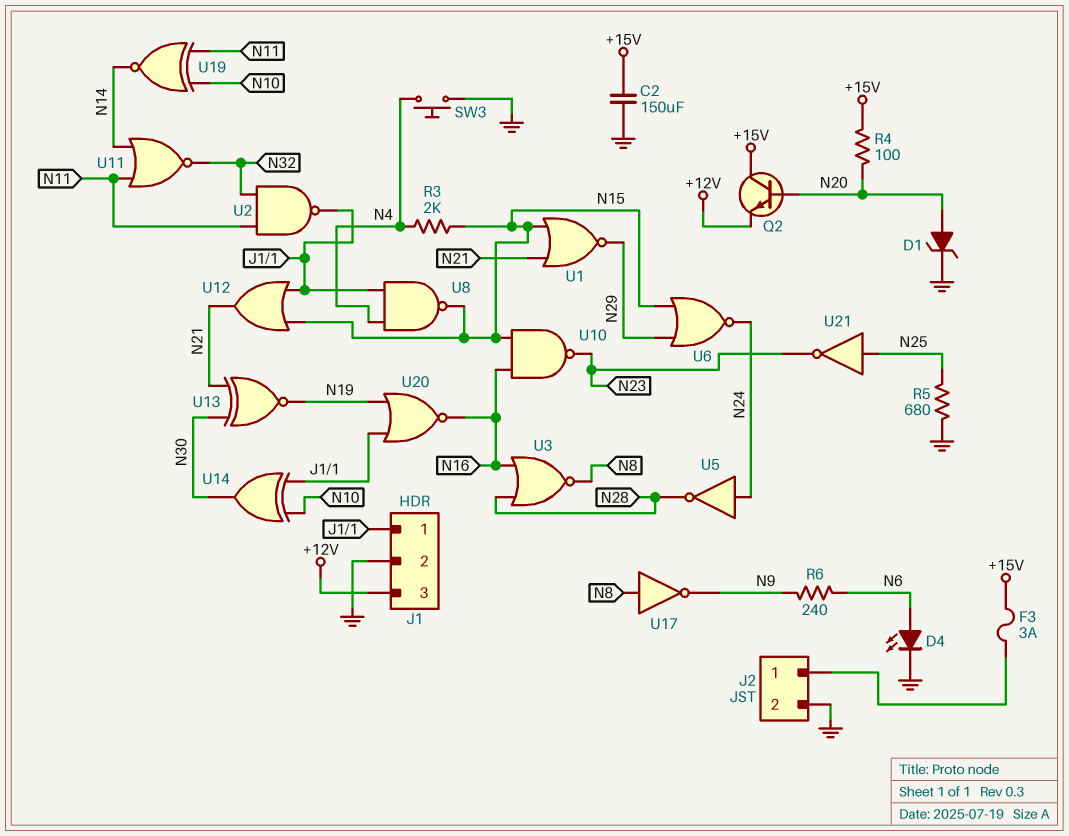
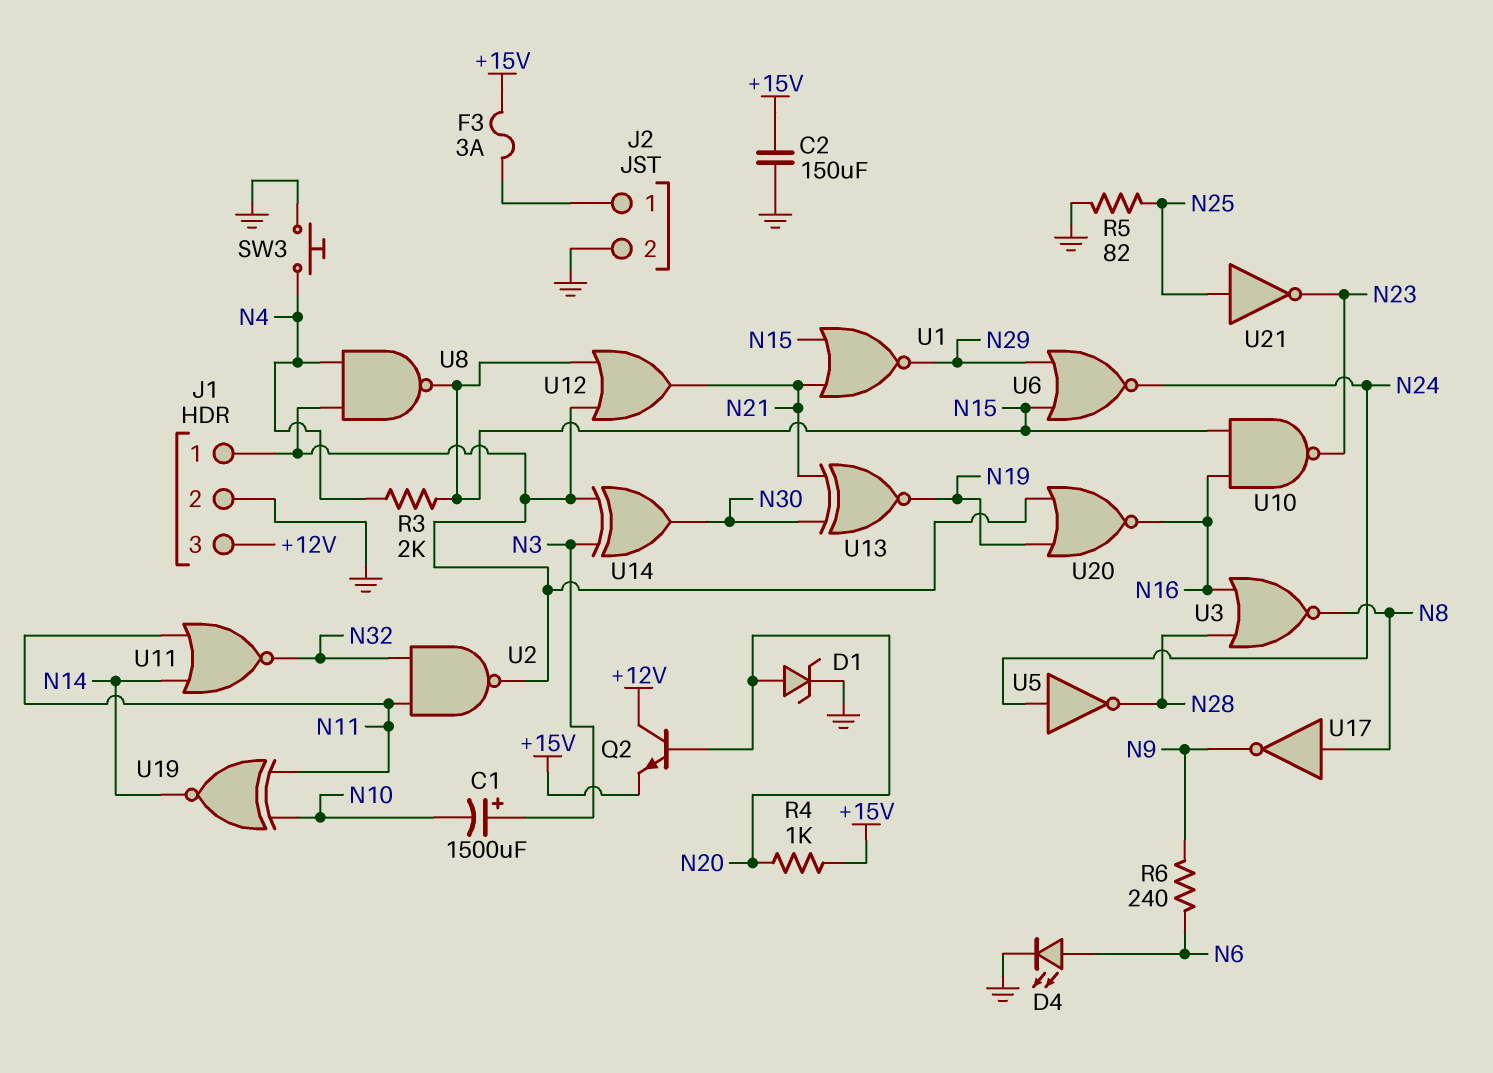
C1: none -> 1500uF (plus N3, minus N10)
Q2: NPN (B N20, C +15V, E +12V) -> NPN (B N20, C +12V, E +15V)
R4: 100 (+15V, N20) -> 1k (+15V, N20)
R5: 680 (GND, N25) -> 82 (GND, N25)
U14: XOR (in J1/1, in N10, out N30) -> XOR (in J1/1, in N3, out N30)

